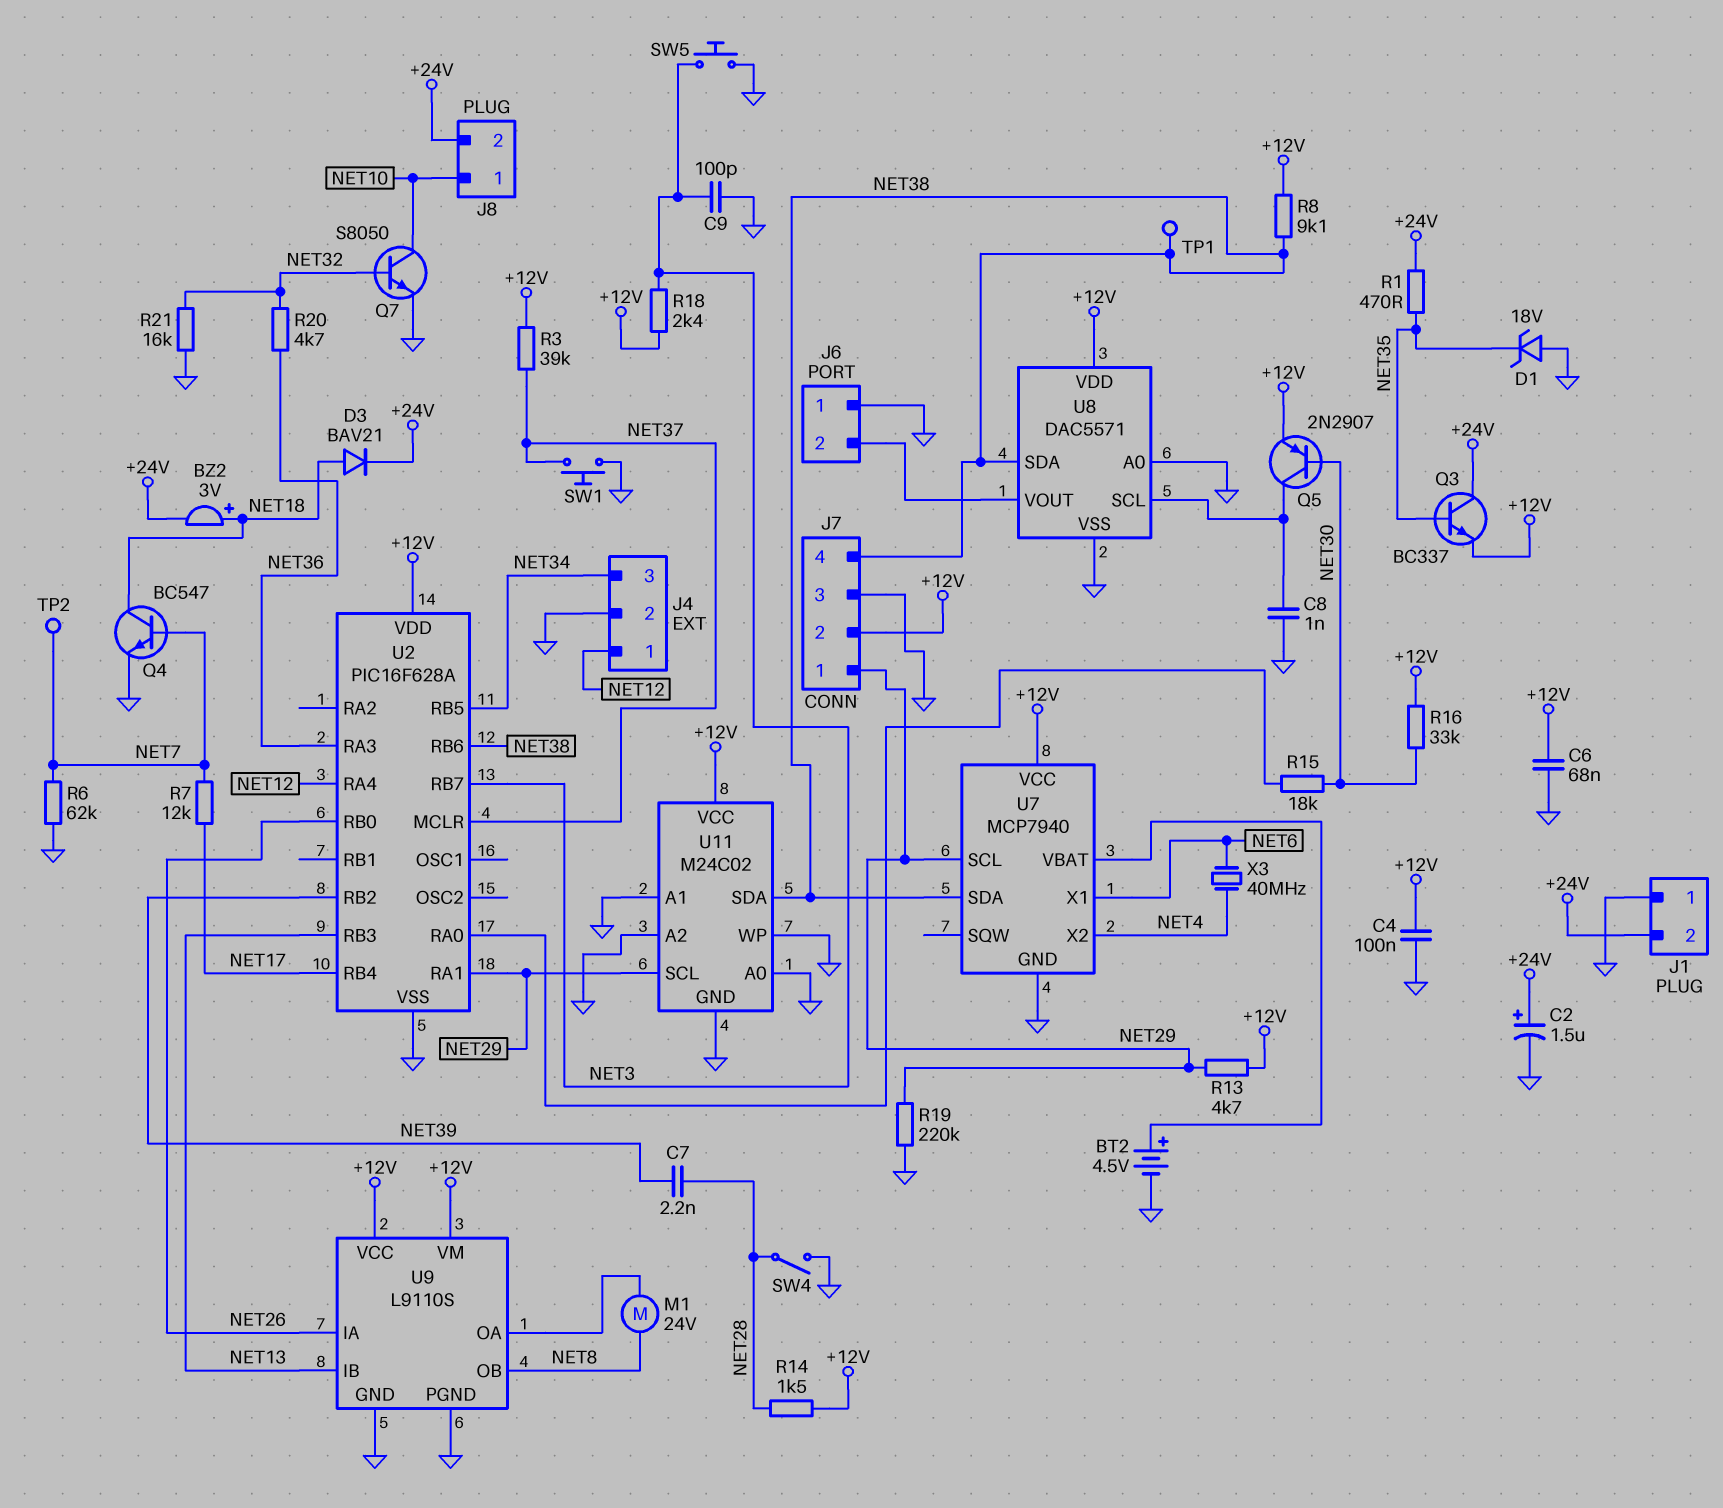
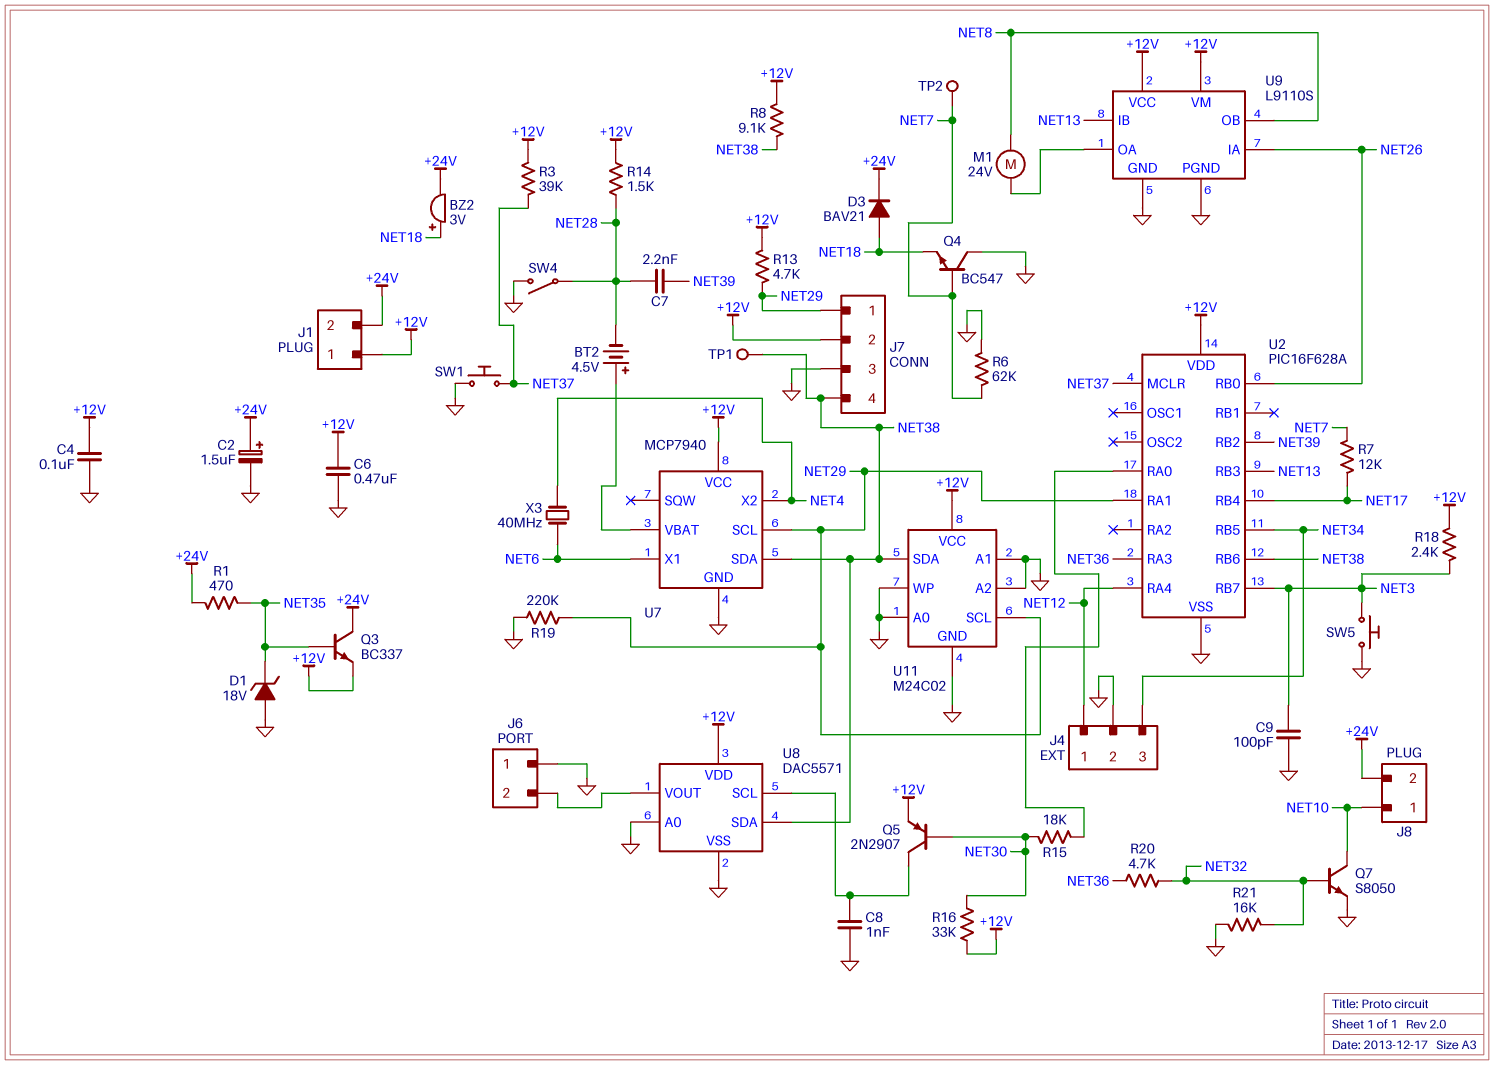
BT2: 4.5V (plus U7/VBAT, minus GND) -> 4.5V (plus U7/VBAT, minus NET28)
C6: 68nF (+12V, GND) -> 470nF (+12V, GND)
J1 pin 1: GND -> +12V
Q4: NPN BC547 (B NET7, C NET18, E GND) -> NPN BC547 (B NET7, C GND, E NET18)

